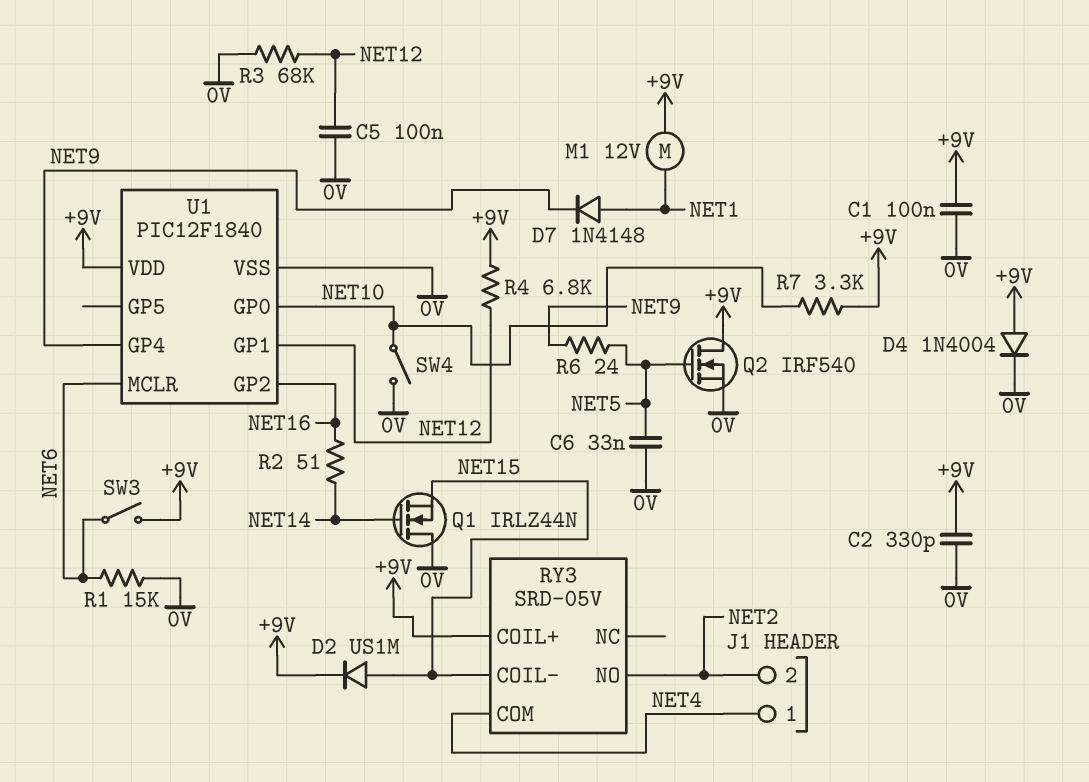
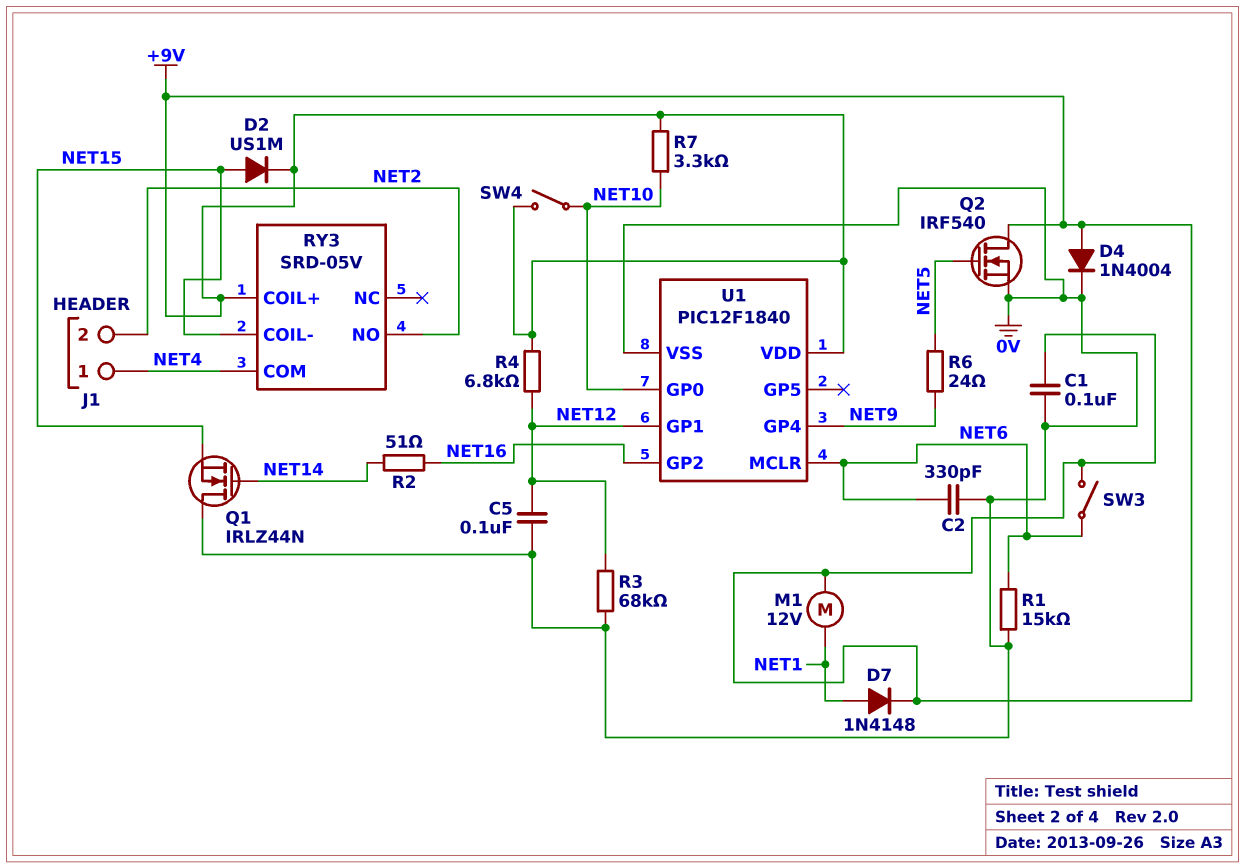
C2: 330pF (+9V, 0V) -> 330pF (0V, NET6)
C6: 33nF (0V, NET5) -> none
D7: diode 1N4148 (A NET1, K NET9) -> diode 1N4148 (A NET1, K +9V)
SW4: switch (0V, NET10) -> switch (+9V, NET10)

